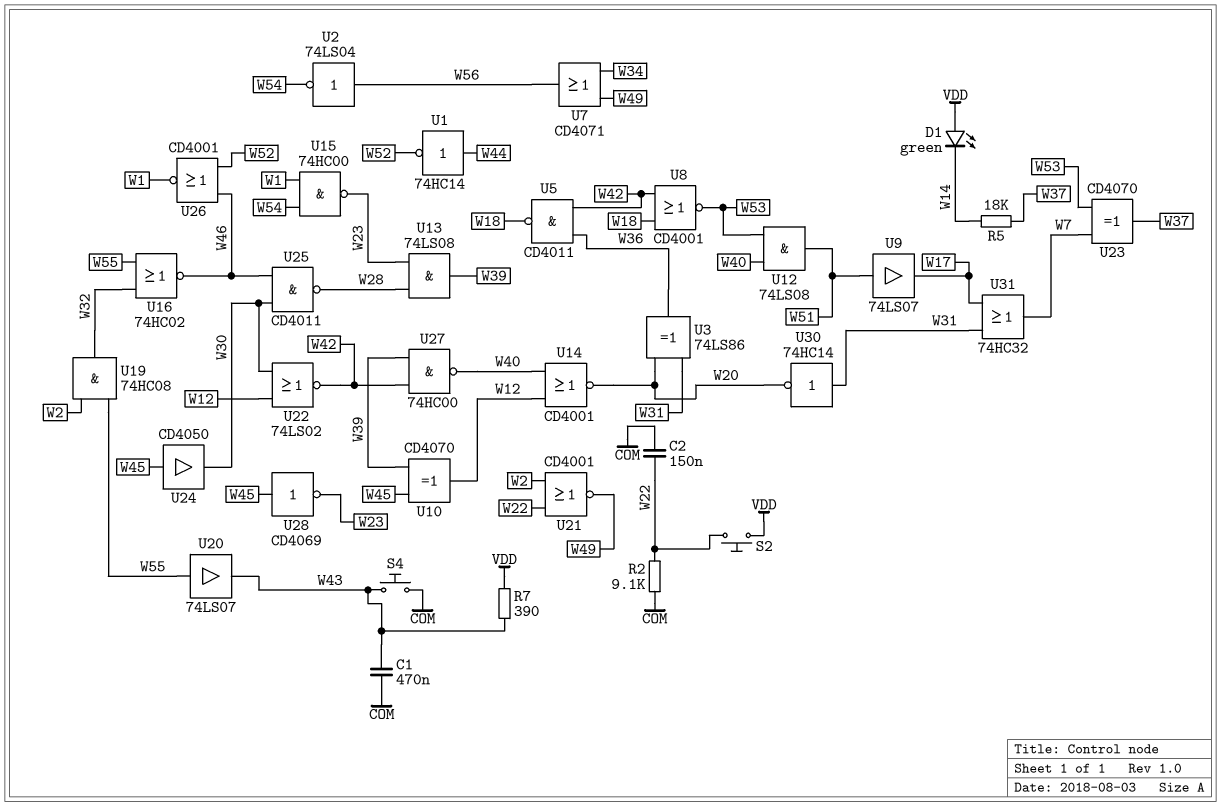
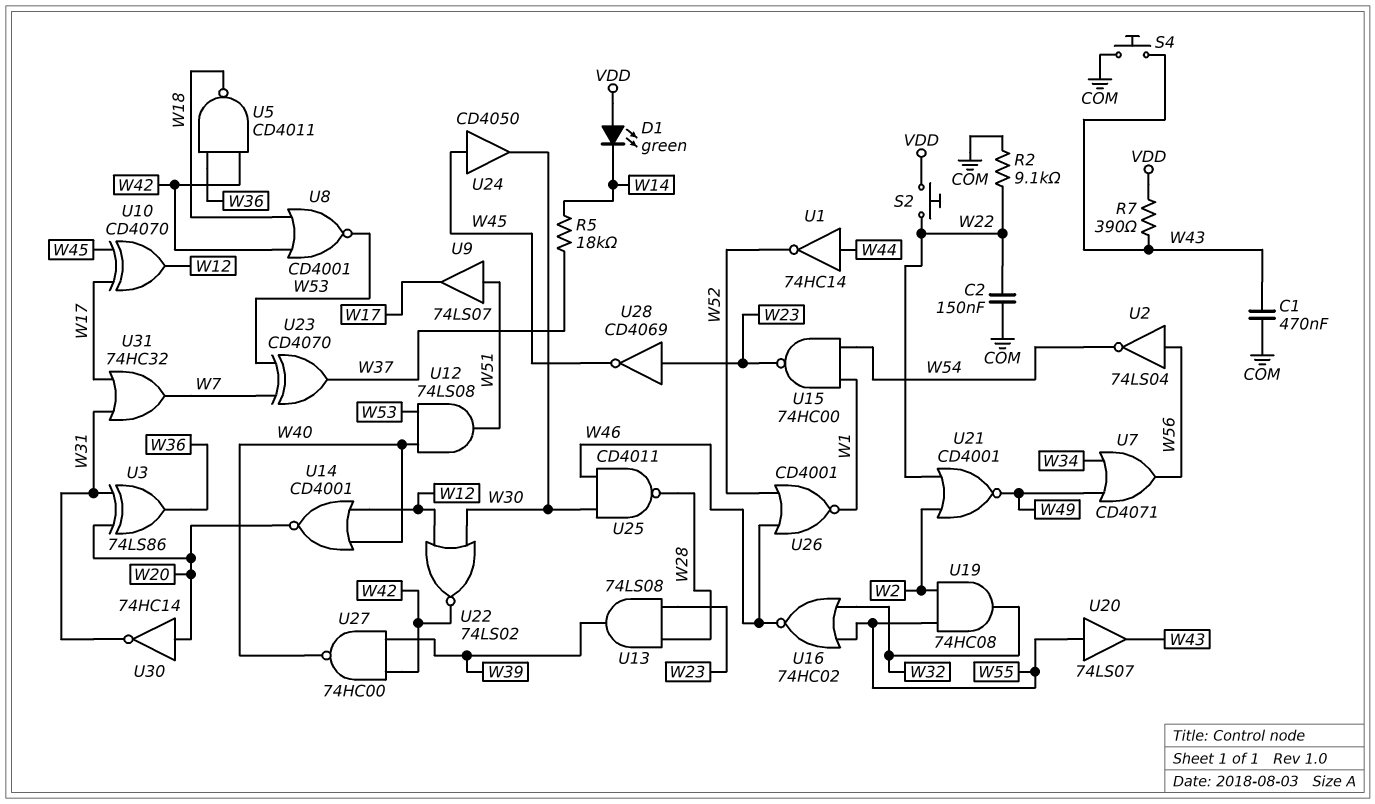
U10: XOR CD4070 (in W39, in W45, out W12) -> XOR CD4070 (in W17, in W45, out W12)
U28: NOT CD4069 (in W45, out W23) -> NOT CD4069 (in W23, out W45)
U30: NOT 74HC14 (in W31, out W20) -> NOT 74HC14 (in W20, out W31)

